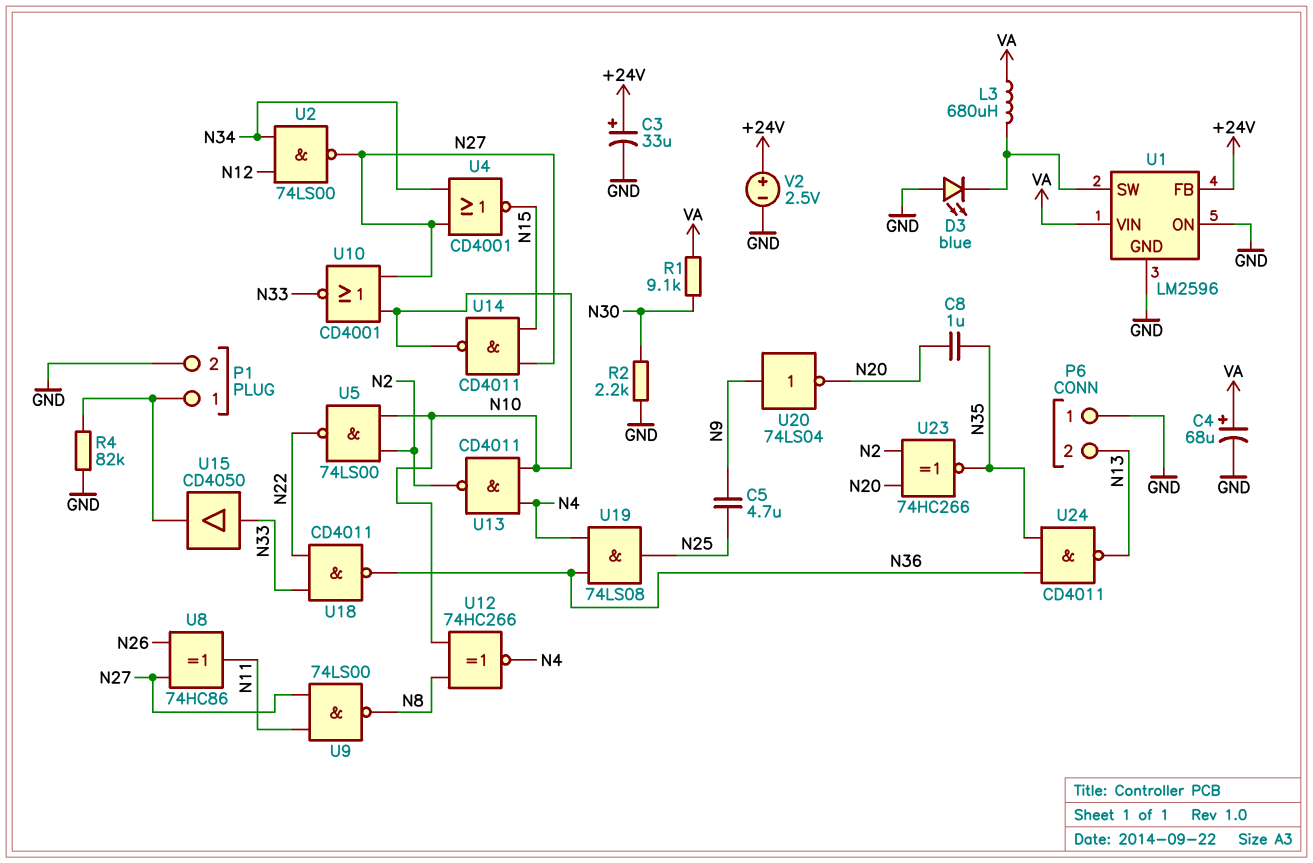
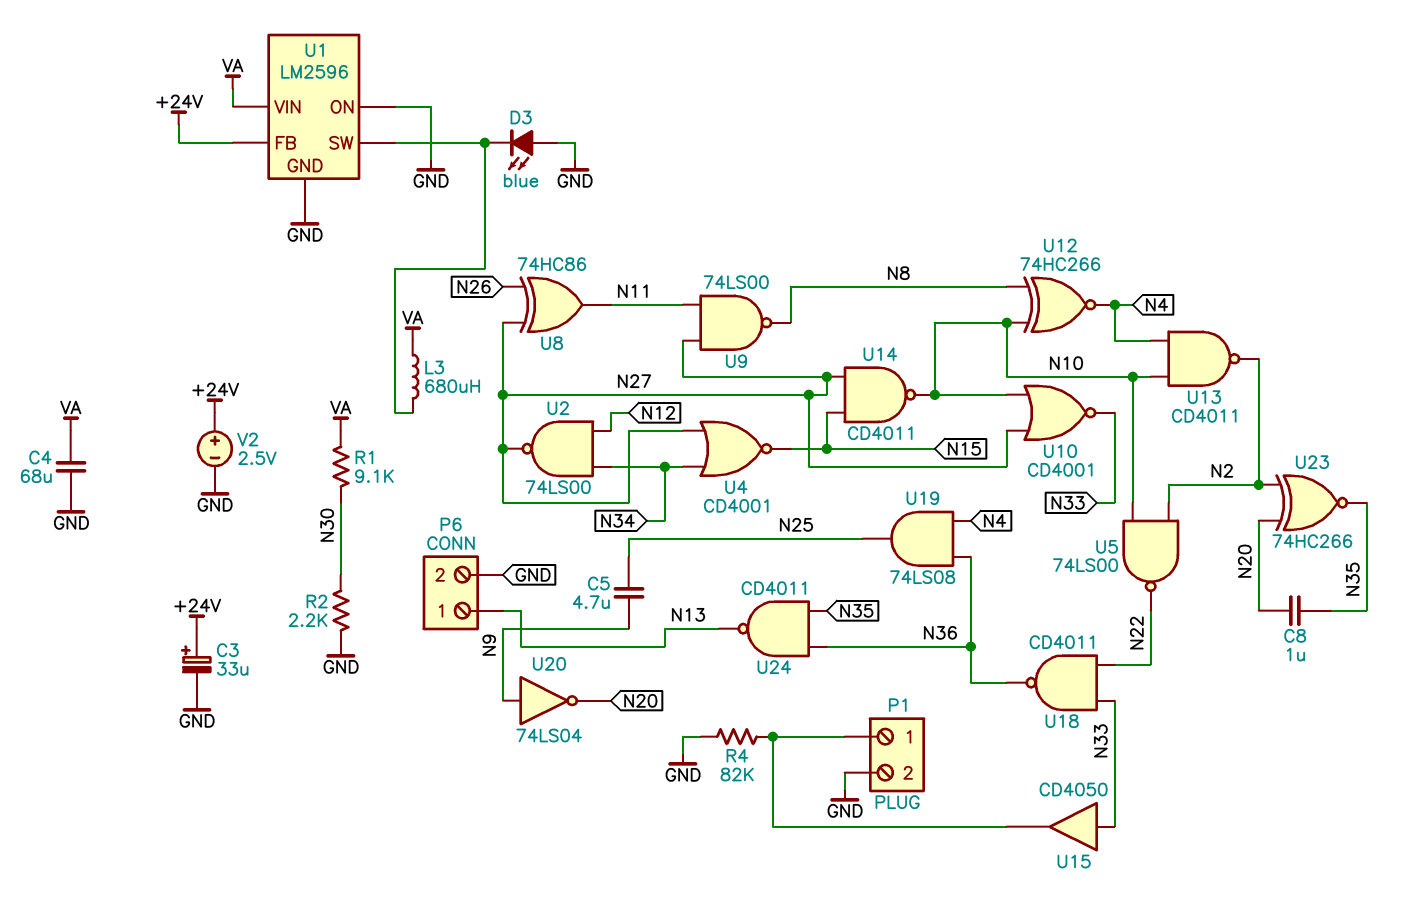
C4: 68uF (plus VA, minus GND) -> 68uF (GND, VA)
P6 pin 1: GND -> N13
P6 pin 2: N13 -> GND

